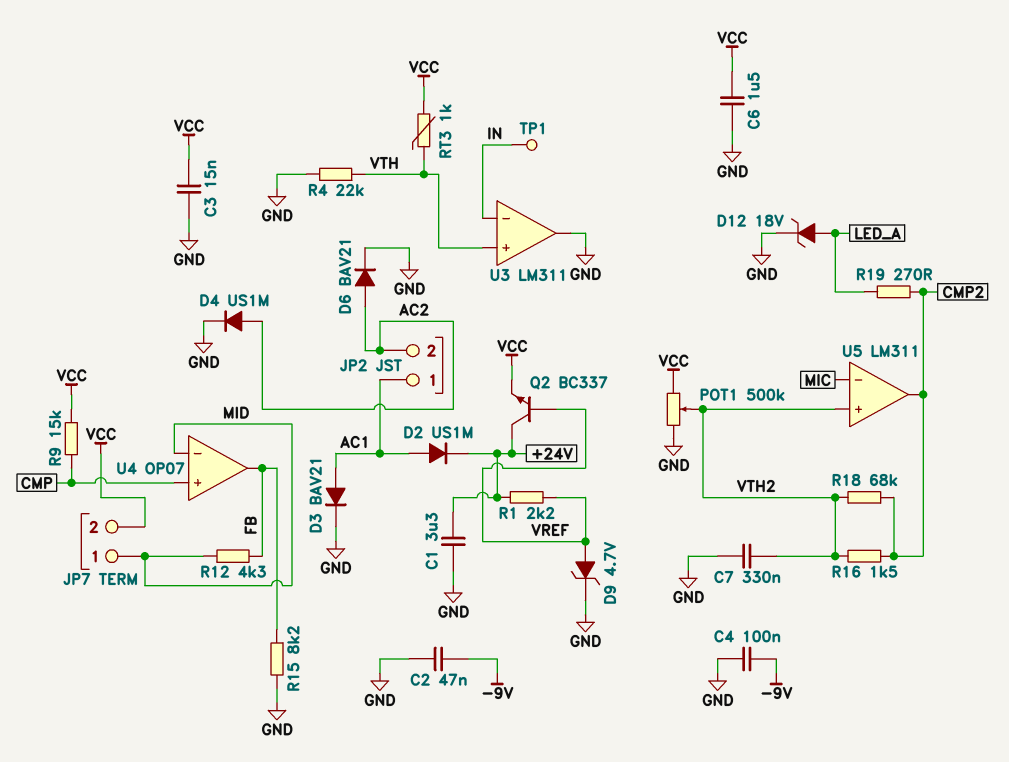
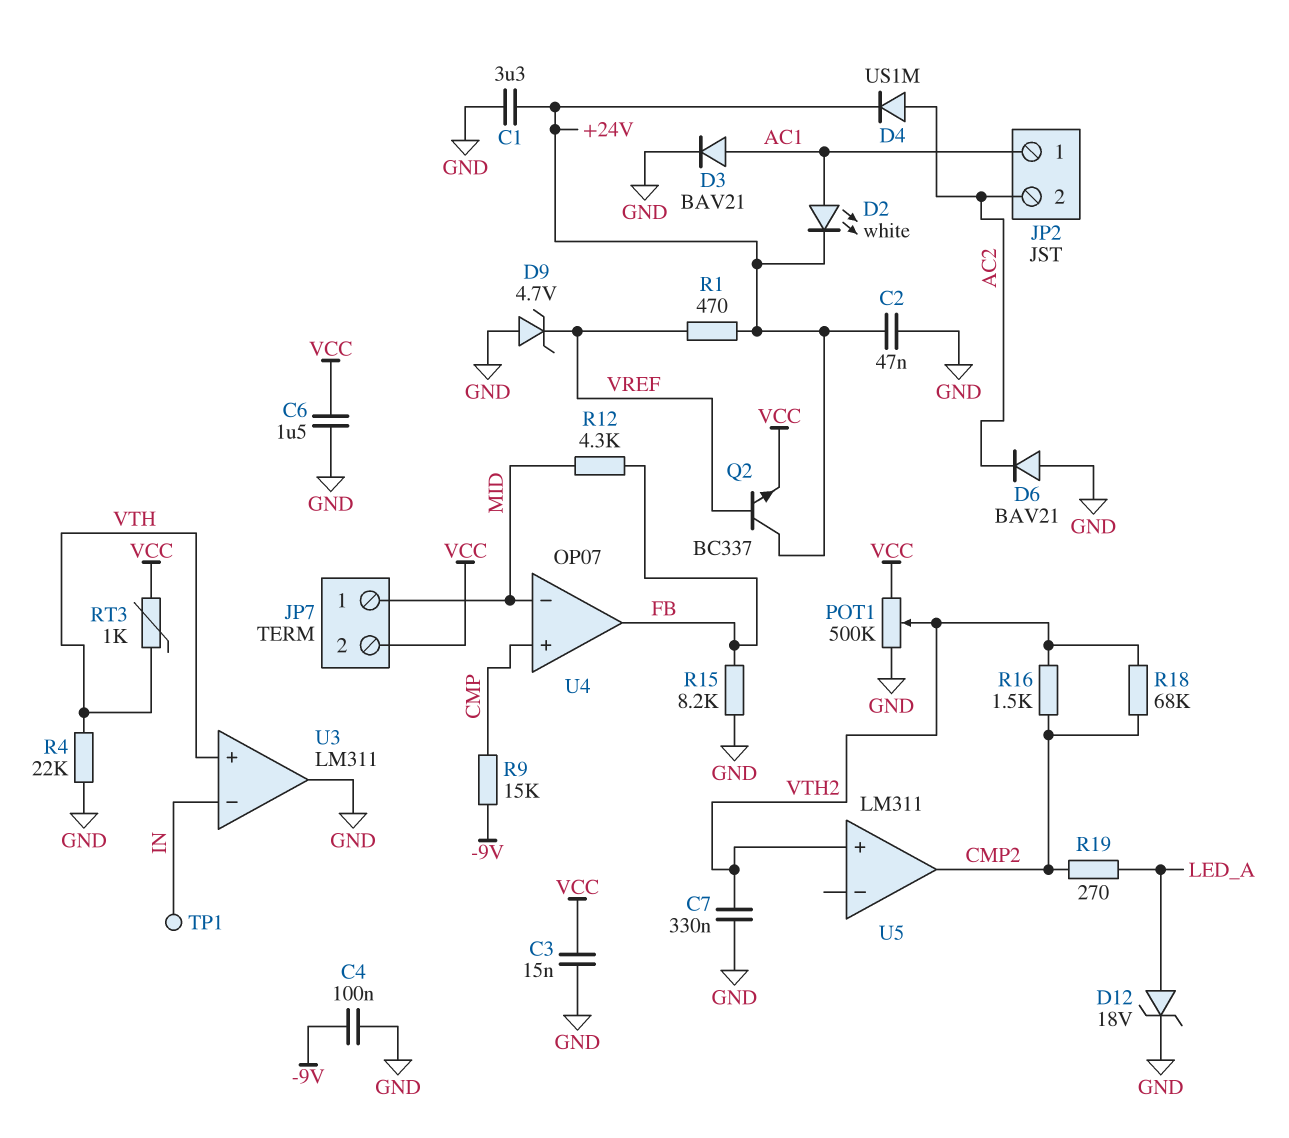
C2: 47nF (-9V, GND) -> 47nF (+24V, GND)
D2: diode US1M (A AC1, K +24V) -> LED white (A AC1, K +24V)
D4: diode US1M (A AC2, K GND) -> diode US1M (A AC2, K +24V)
D6: diode BAV21 (A AC2, K GND) -> diode BAV21 (A GND, K AC2)
D9: zener 4.7V (A VREF, K GND) -> zener 4.7V (A GND, K VREF)
R1: 2.2k (+24V, VREF) -> 470 (+24V, VREF)
R9: 15k (CMP, VCC) -> 15k (-9V, CMP)
U5 pin in-: MIC -> none

